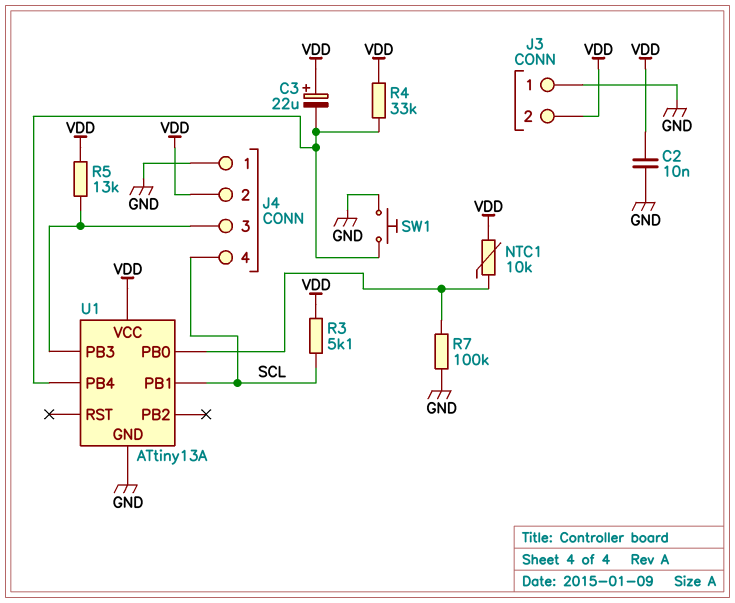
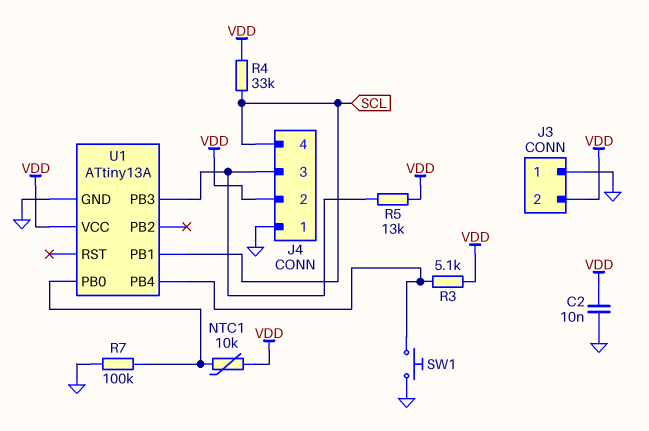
C3: 22uF (plus VDD, minus U1/PB4) -> none
R3: 5.1k (SCL, VDD) -> 5.1k (U1/PB4, VDD)
R4: 33k (U1/PB4, VDD) -> 33k (SCL, VDD)

